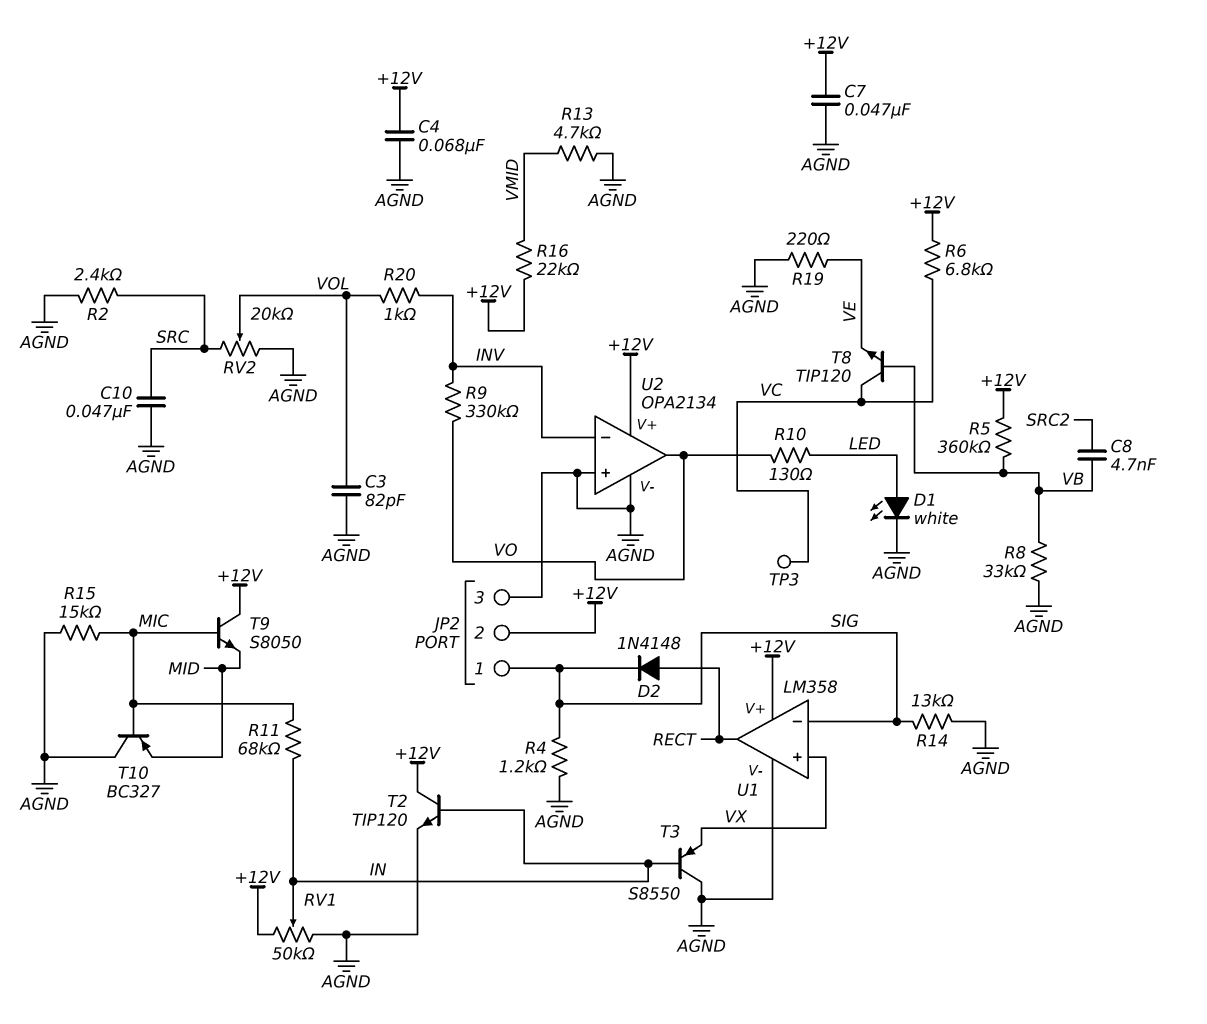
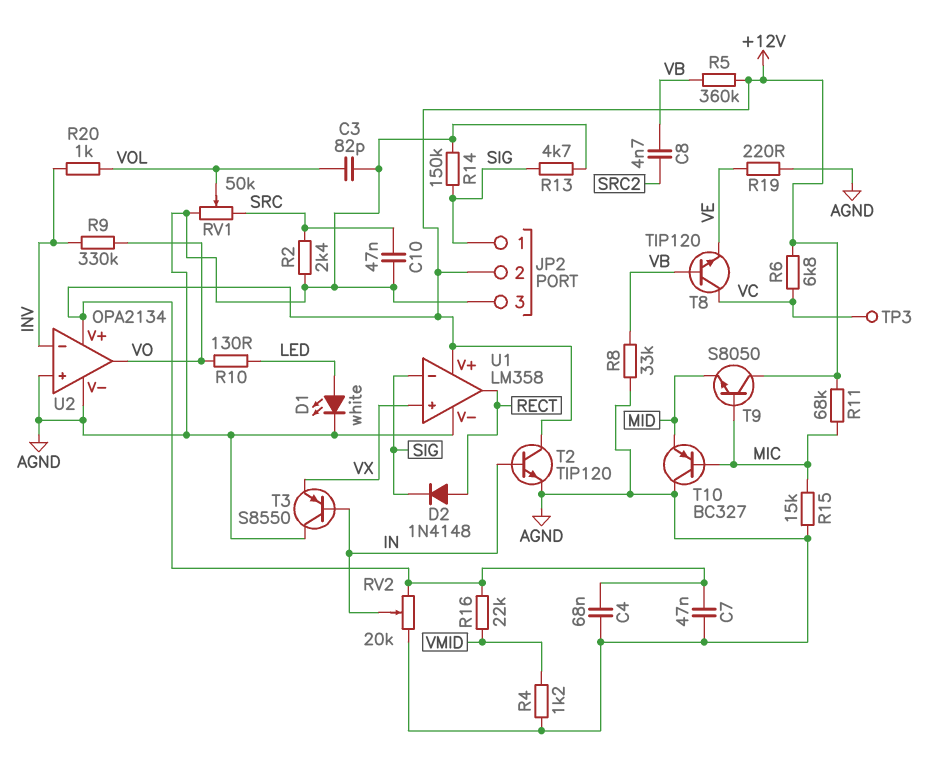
R4: 1.2k (AGND, SIG) -> 1.2k (AGND, VMID)
R11: 68k (IN, MIC) -> 68k (+12V, MIC)
R13: 4.7k (AGND, VMID) -> 4.7k (AGND, SIG)
R14: 13k (AGND, SIG) -> 150k (AGND, SIG)
RV1: 50k (+12V, AGND, wiper IN) -> 50k (AGND, SRC, wiper VOL)
RV2: 20k (AGND, SRC, wiper VOL) -> 20k (+12V, AGND, wiper IN)

